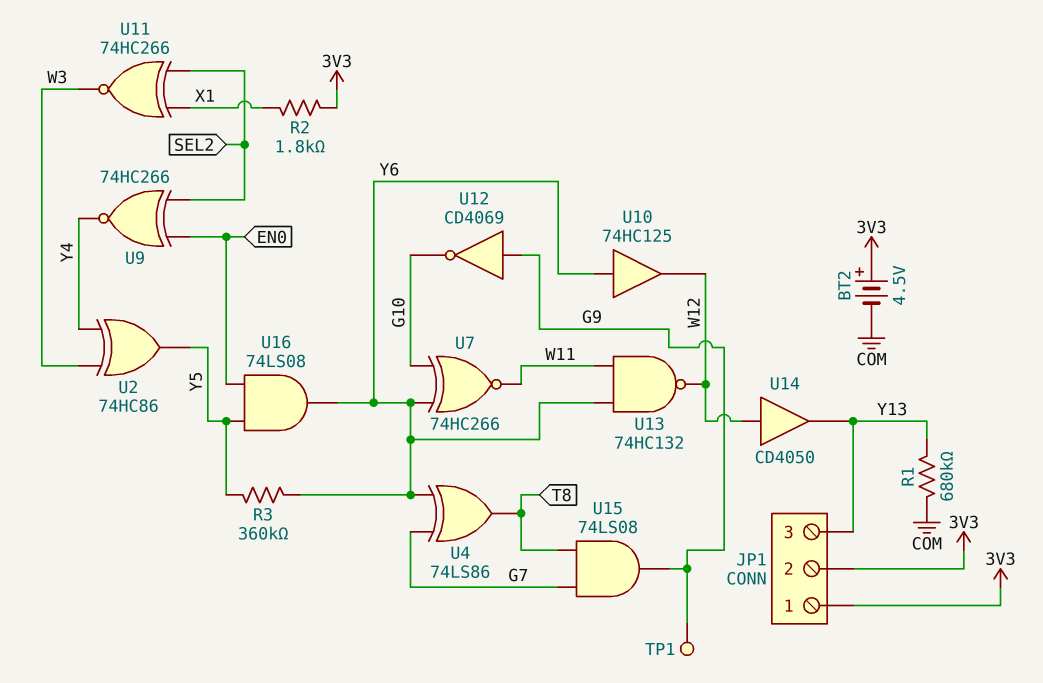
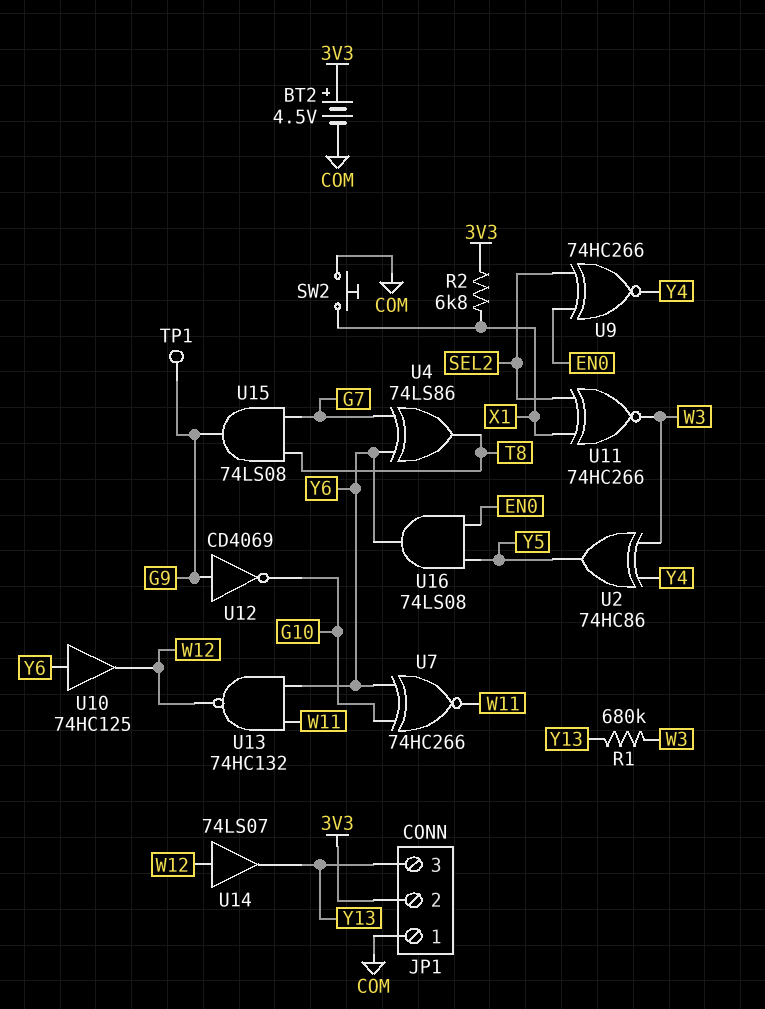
JP1 pin 1: 3V3 -> COM
R1: 680k (COM, Y13) -> 680k (W3, Y13)
R2: 1.8k (3V3, X1) -> 6.8k (3V3, X1)
R3: 360k (Y5, Y6) -> none
SW2: none -> button (COM, X1)
U14: buffer CD4050 (in W12, out Y13) -> buffer 74LS07 (in W12, out Y13)

